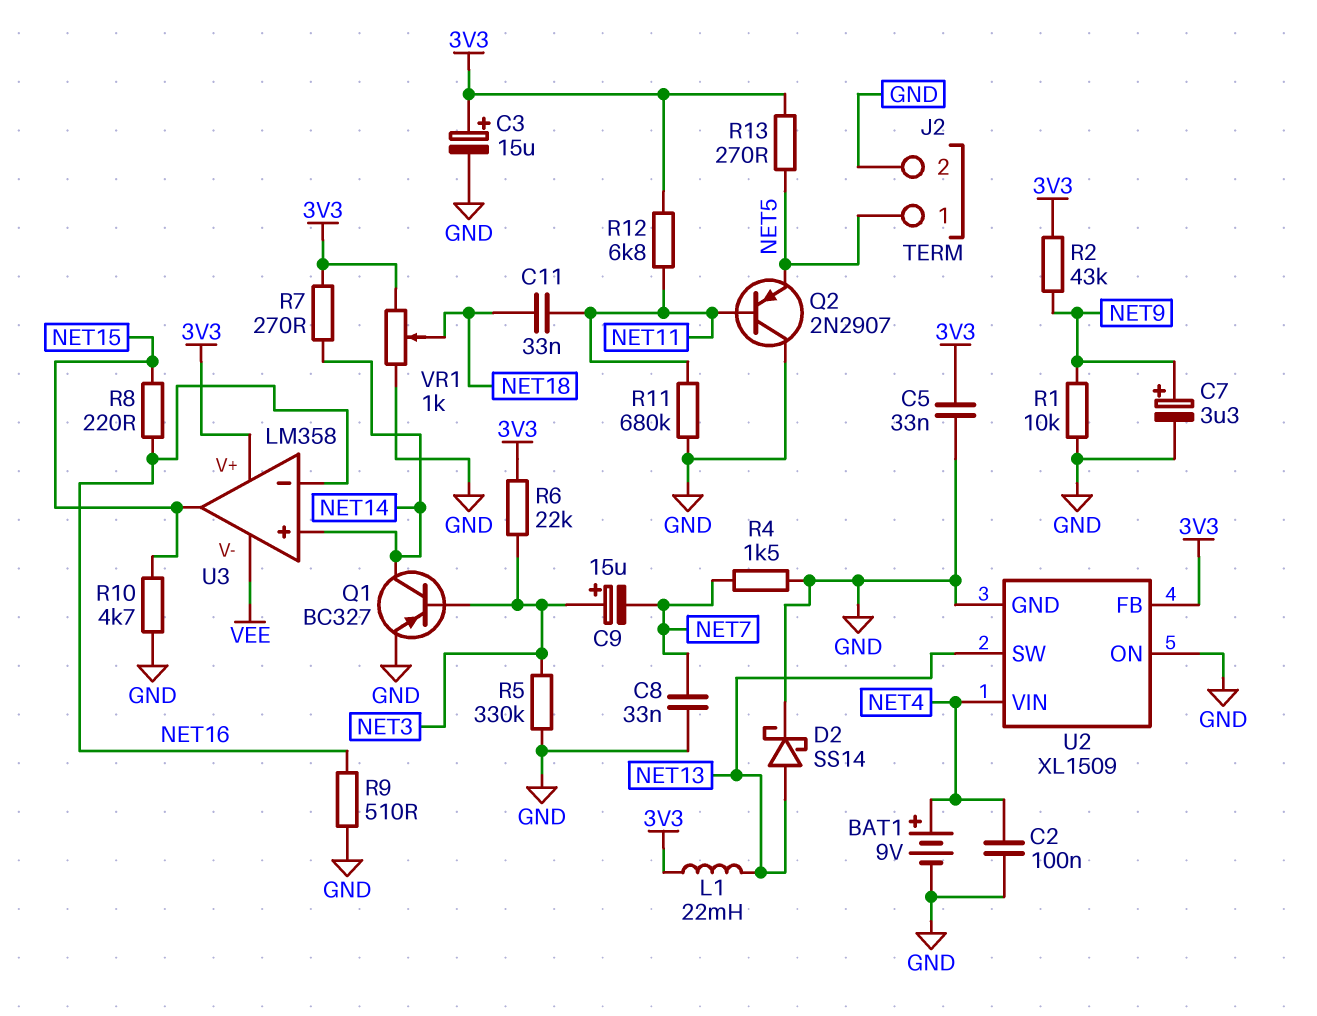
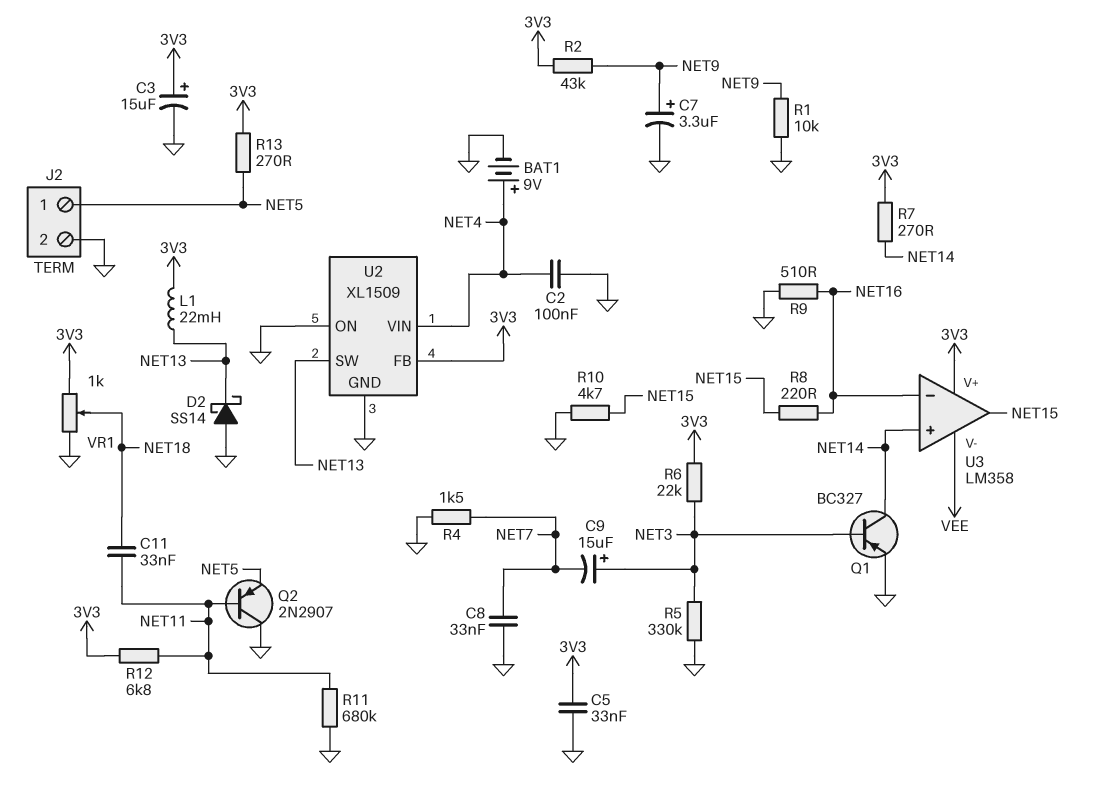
D2: schottky SS14 (A NET13, K GND) -> schottky SS14 (A GND, K NET13)

